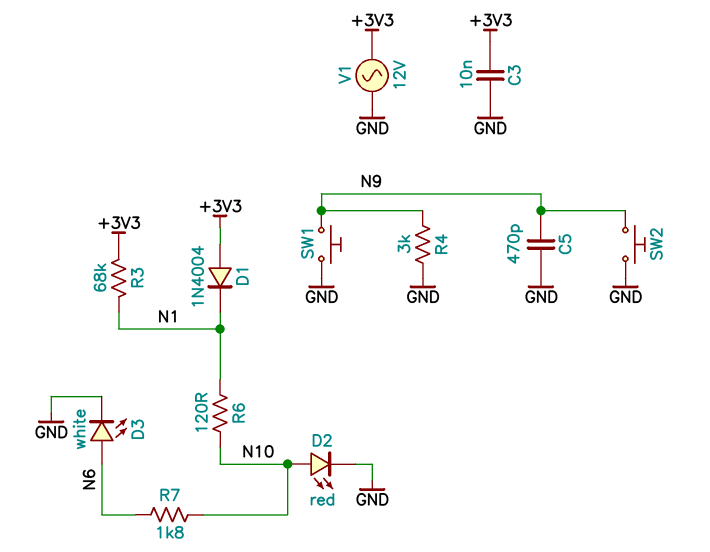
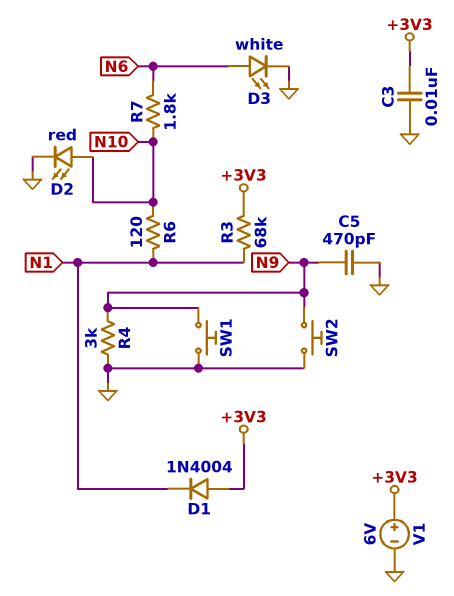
V1: AC 12V (+3V3, GND) -> 6V (plus +3V3, minus GND)

